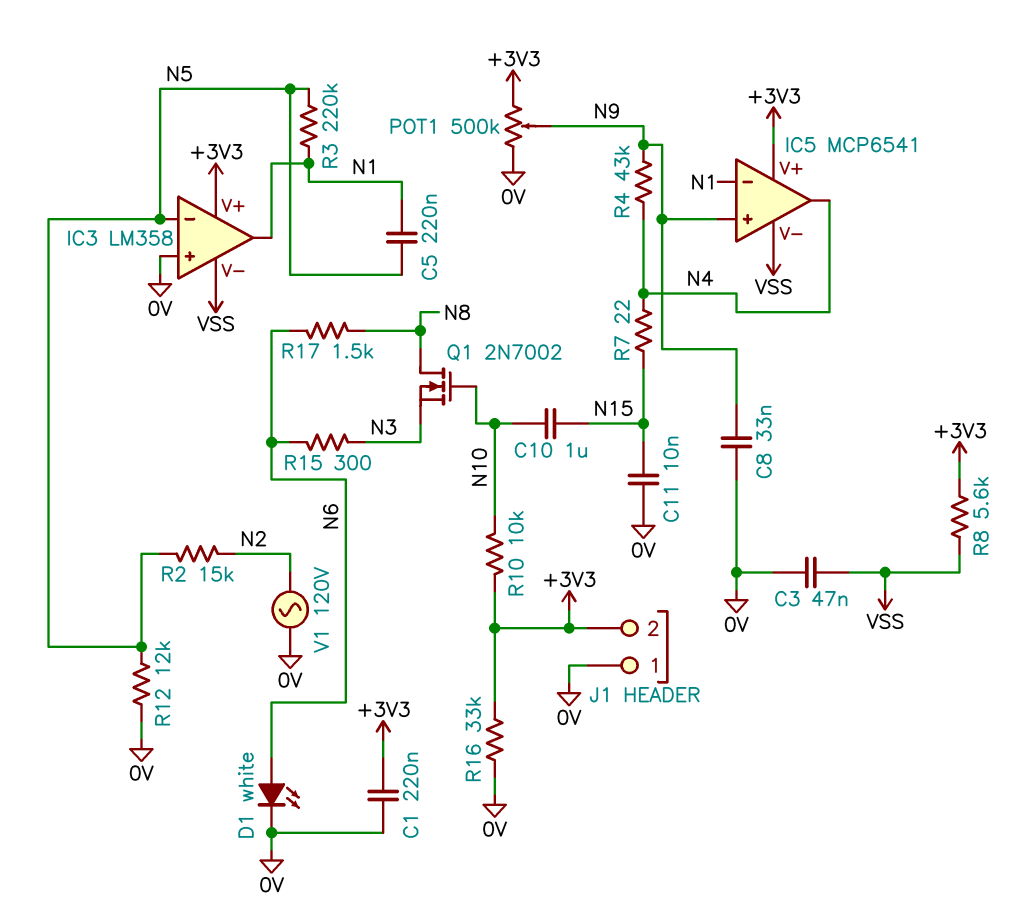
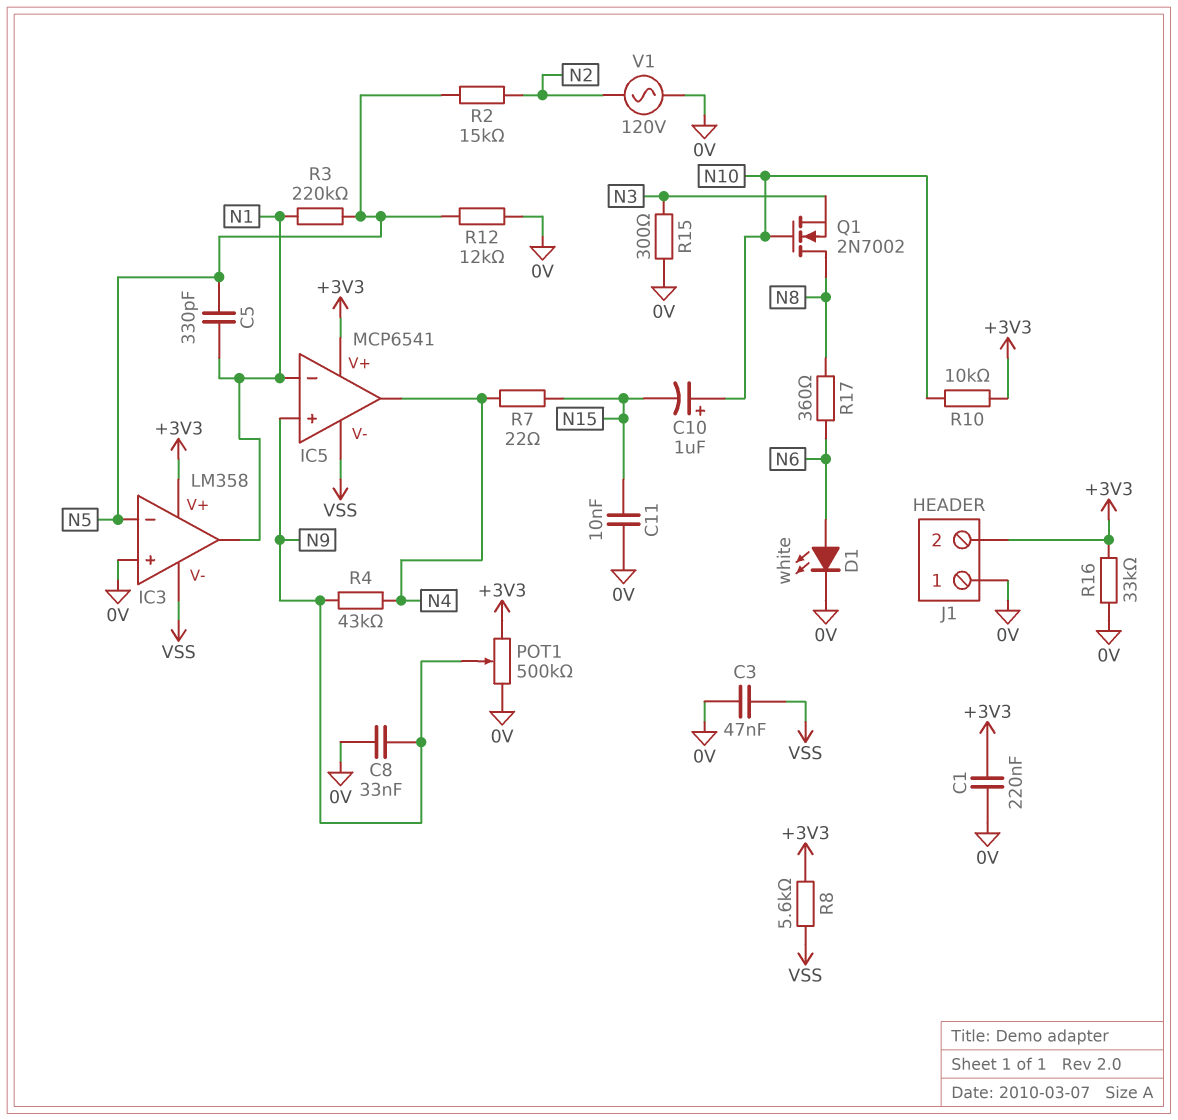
C5: 220nF (N1, N5) -> 330pF (N1, N5)
C10: 1uF (N10, N15) -> 1uF (plus N10, minus N15)
R15: 300 (N3, N6) -> 300 (0V, N3)
R17: 1.5k (N6, N8) -> 360 (N6, N8)

